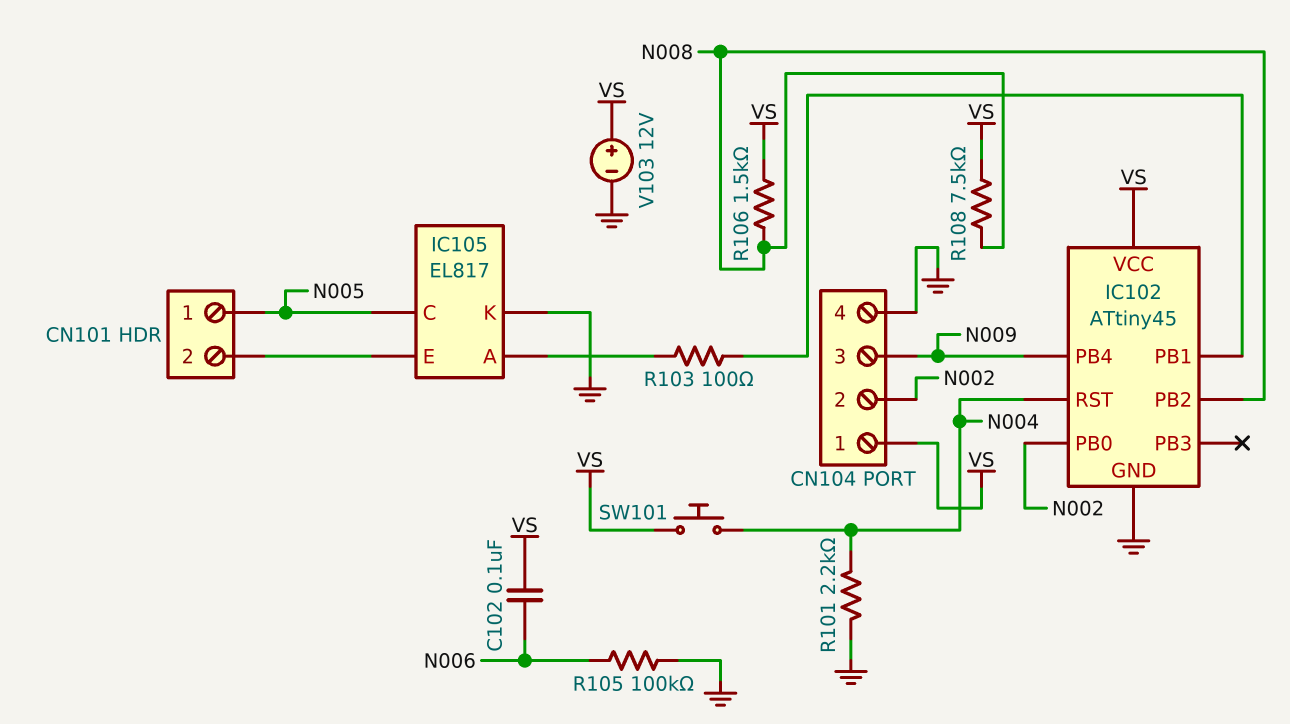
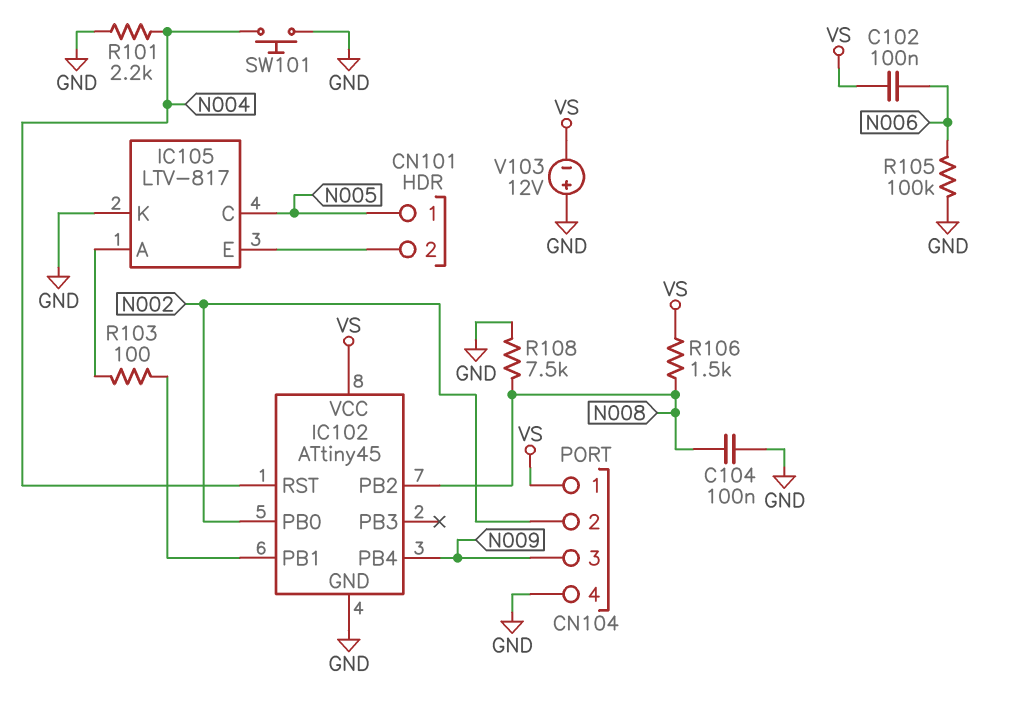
C104: none -> 100nF (GND, N008)
IC105: EL817 -> LTV-817
R108: 7.5k (N008, VS) -> 7.5k (GND, N008)
SW101: button (N004, VS) -> button (GND, N004)
V103: 12V (plus VS, minus GND) -> 12V (plus GND, minus VS)

